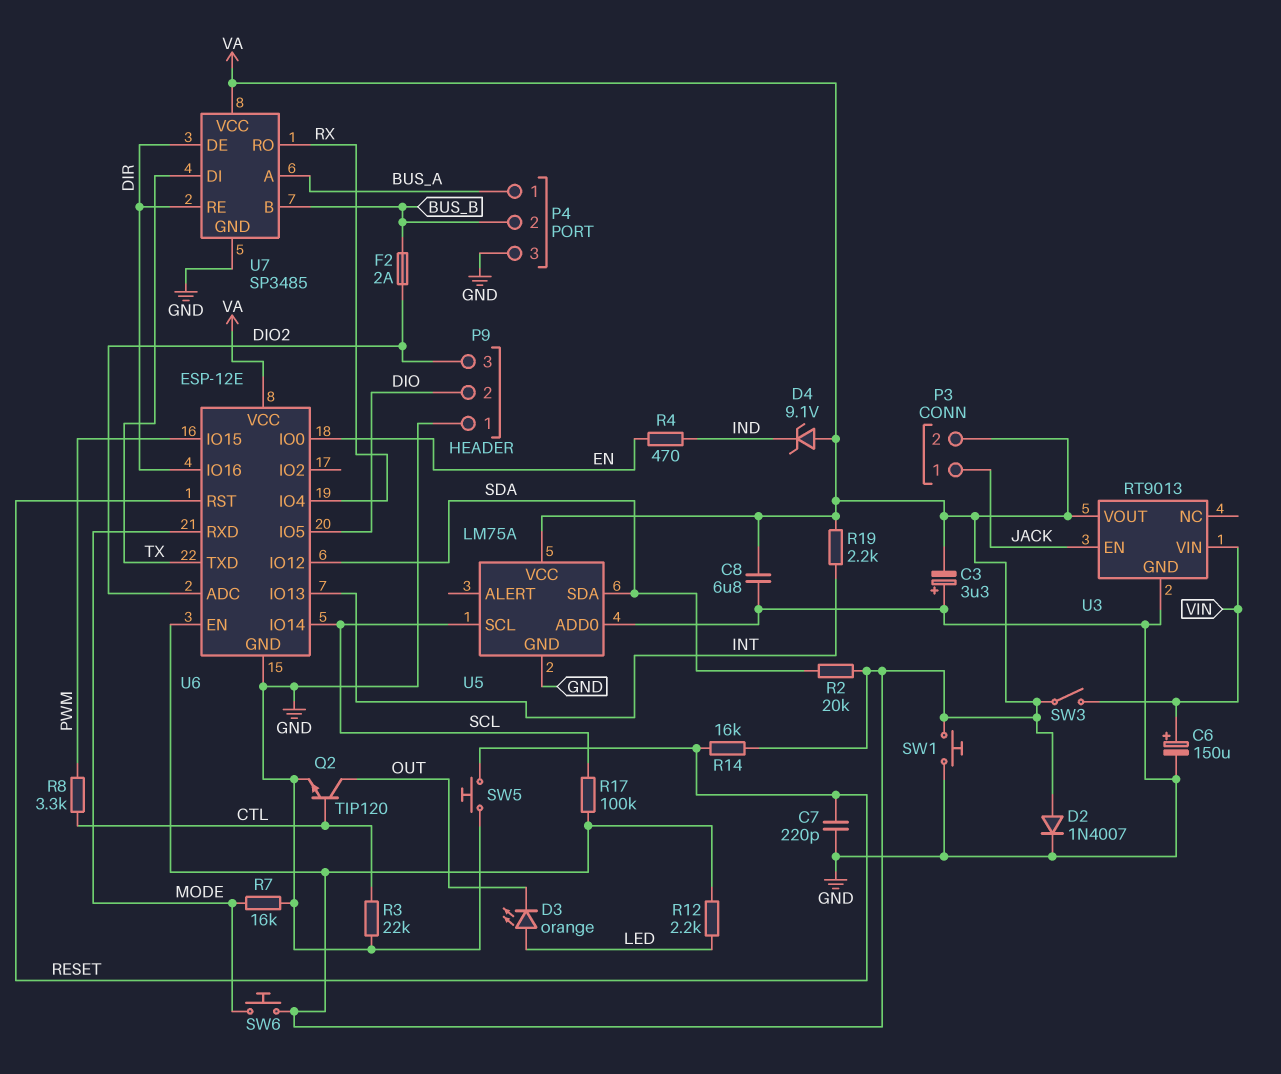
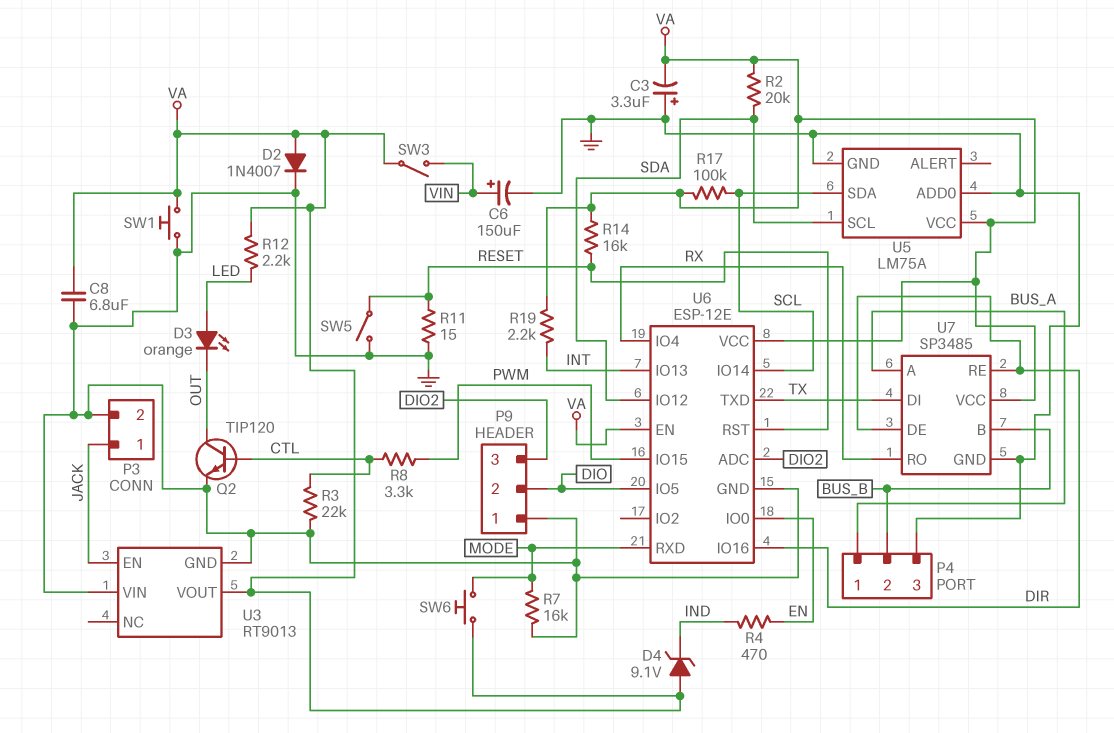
C7: 220pF (GND, RESET) -> none
F2: 2A (BUS_B, DIO2) -> none
P3 pin 2: VA -> GND
R11: none -> 15 (GND, RESET)
SW5: button (GND, RESET) -> switch (GND, RESET)
U3 pin VIN: VIN -> GND
U5 pin SCL: SCL -> SDA
U5 pin SDA: SDA -> SCL

